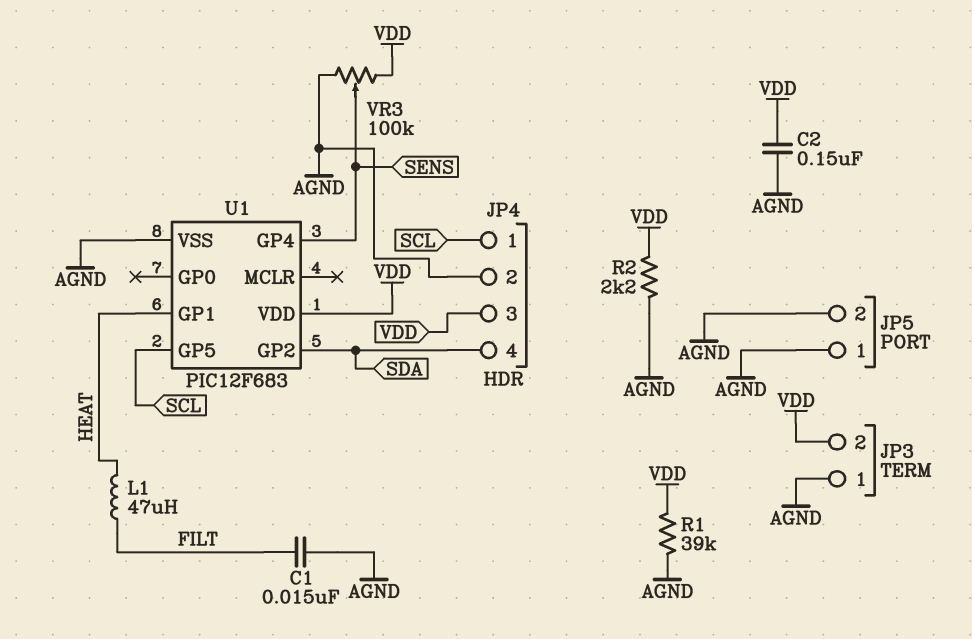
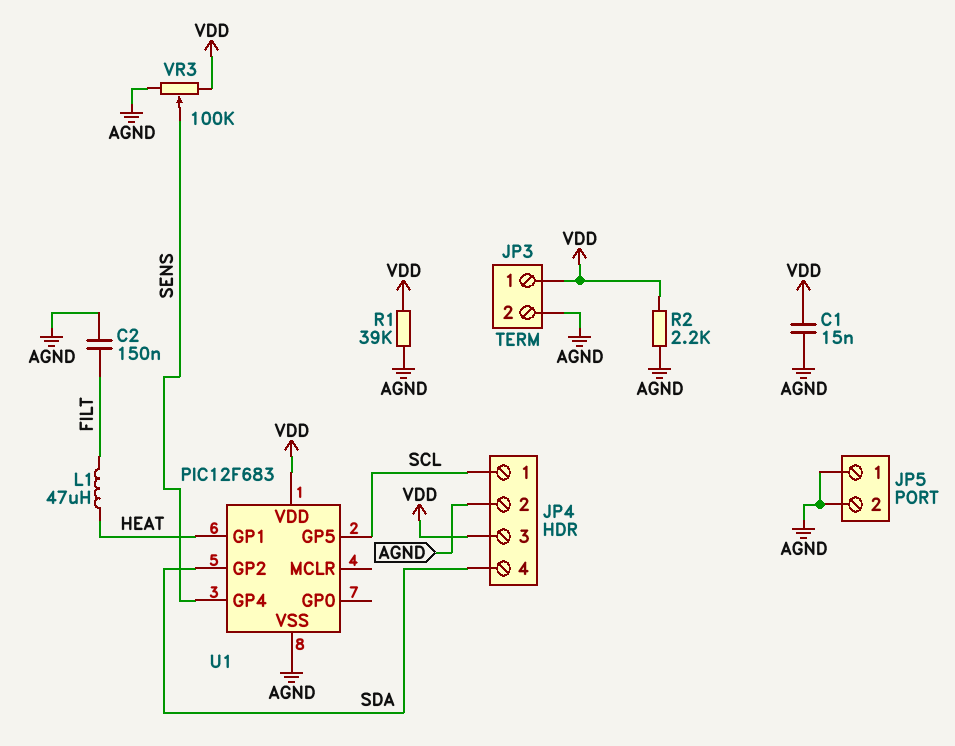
C1: 15nF (AGND, FILT) -> 15nF (AGND, VDD)
C2: 150nF (AGND, VDD) -> 150nF (AGND, FILT)
JP3 pin 1: AGND -> VDD
JP3 pin 2: VDD -> AGND

